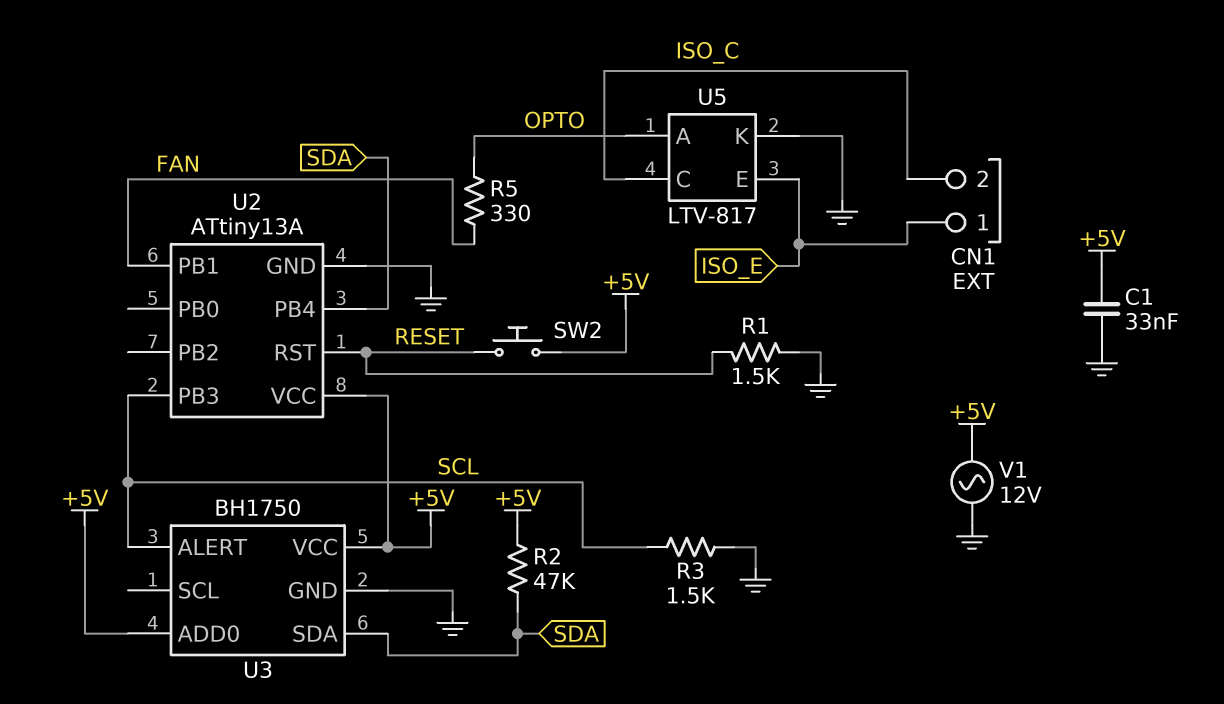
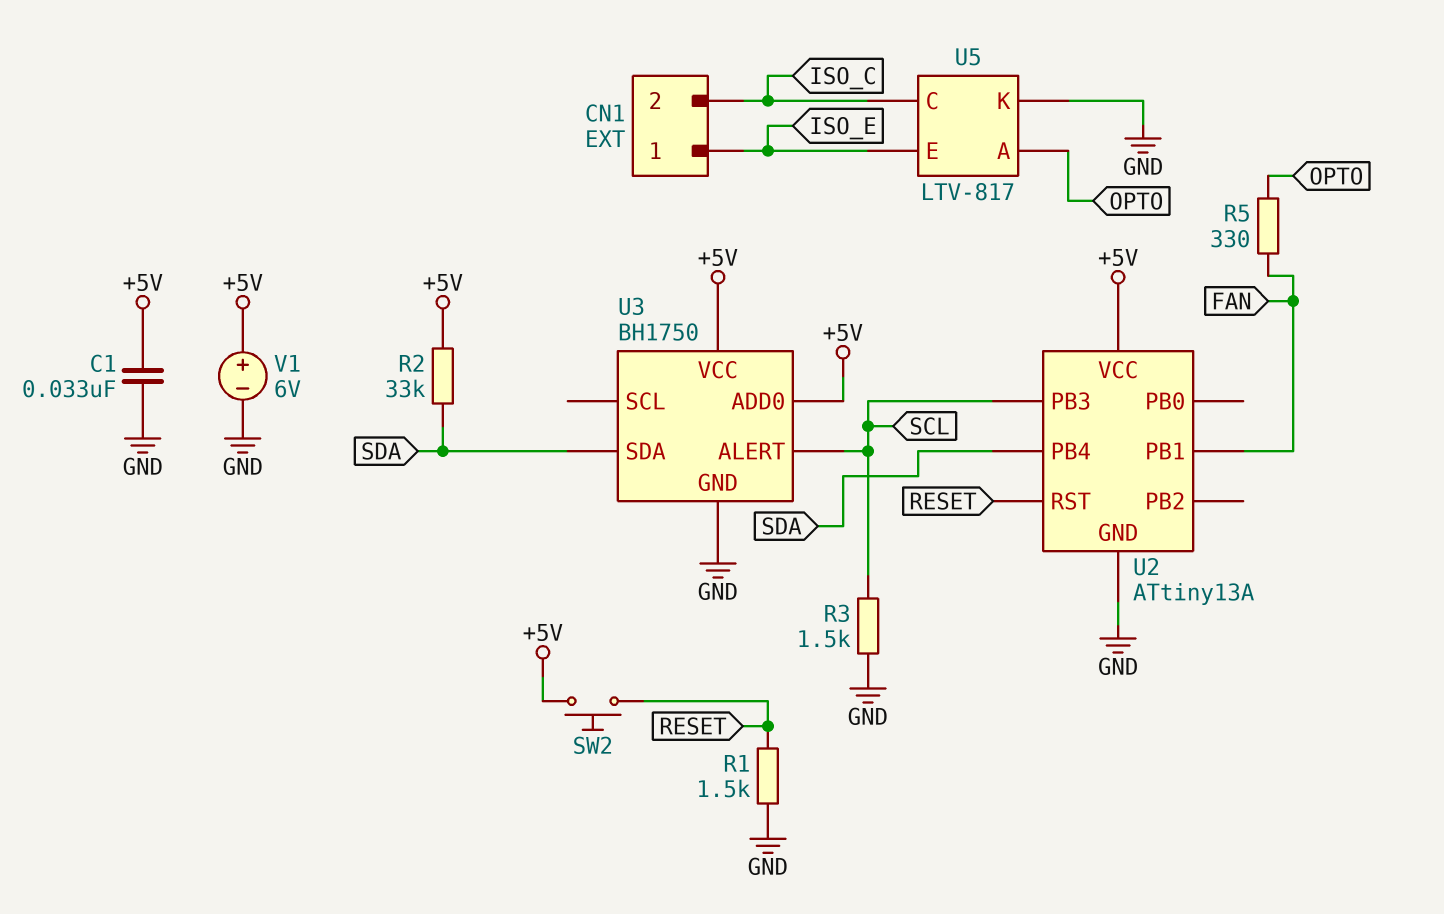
R2: 47k (+5V, SDA) -> 33k (+5V, SDA)
V1: AC 12V (+5V, GND) -> 6V (plus +5V, minus GND)

